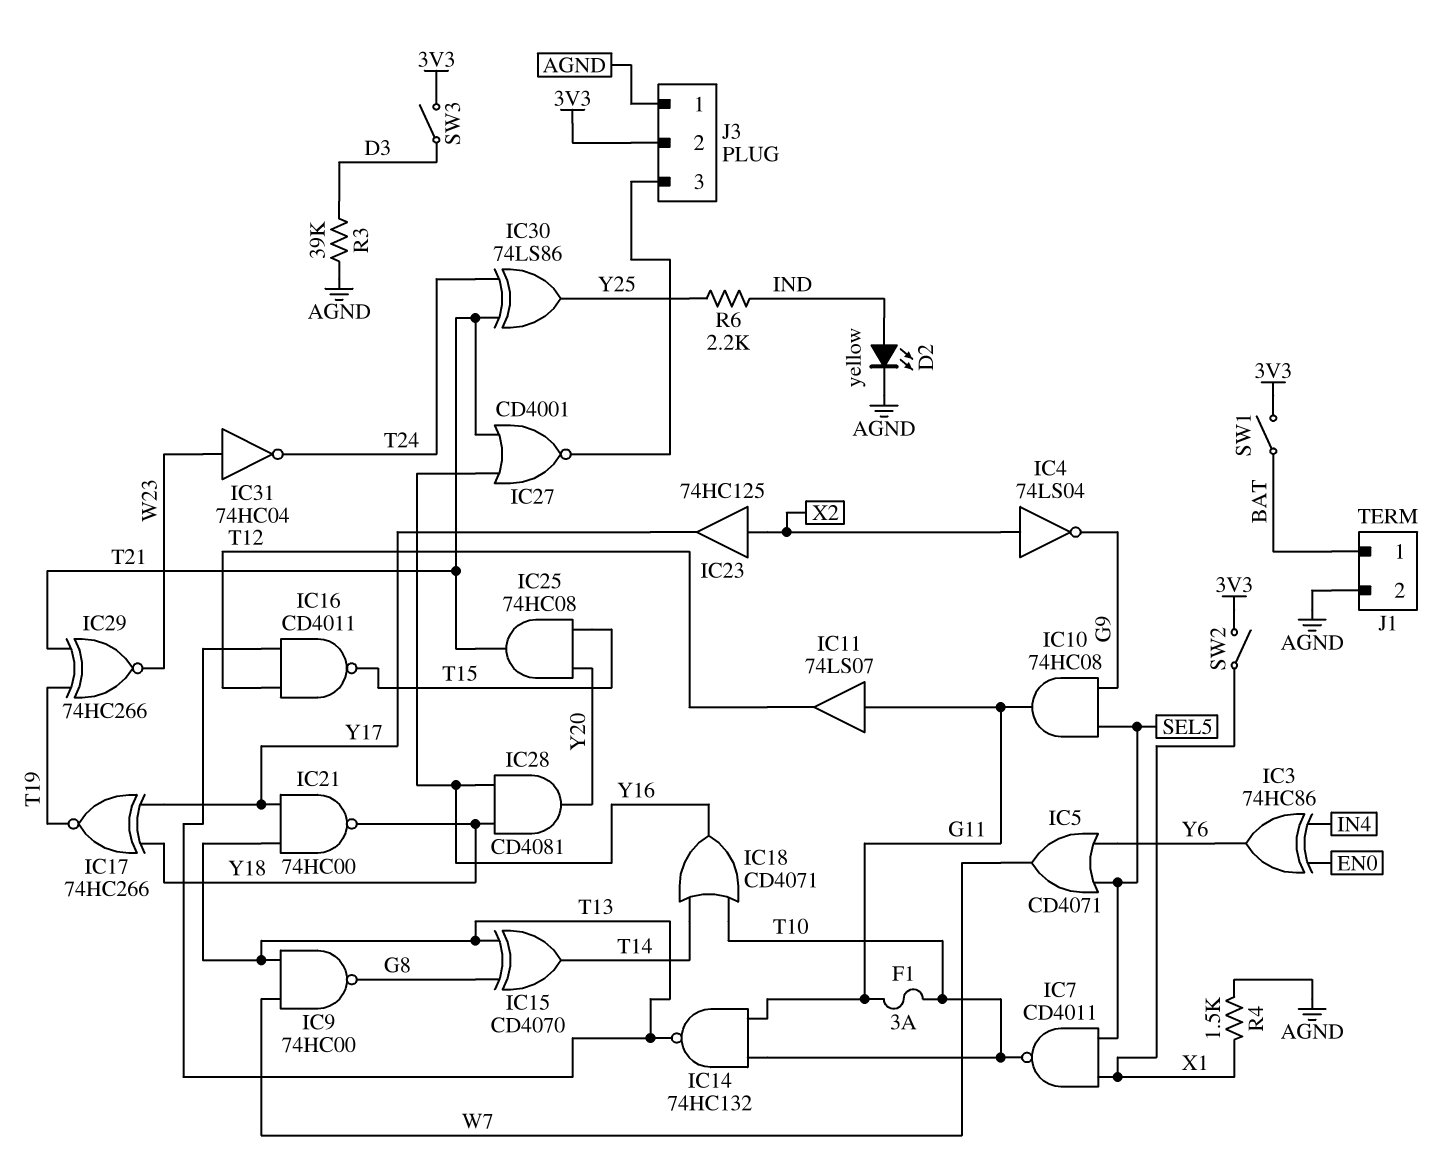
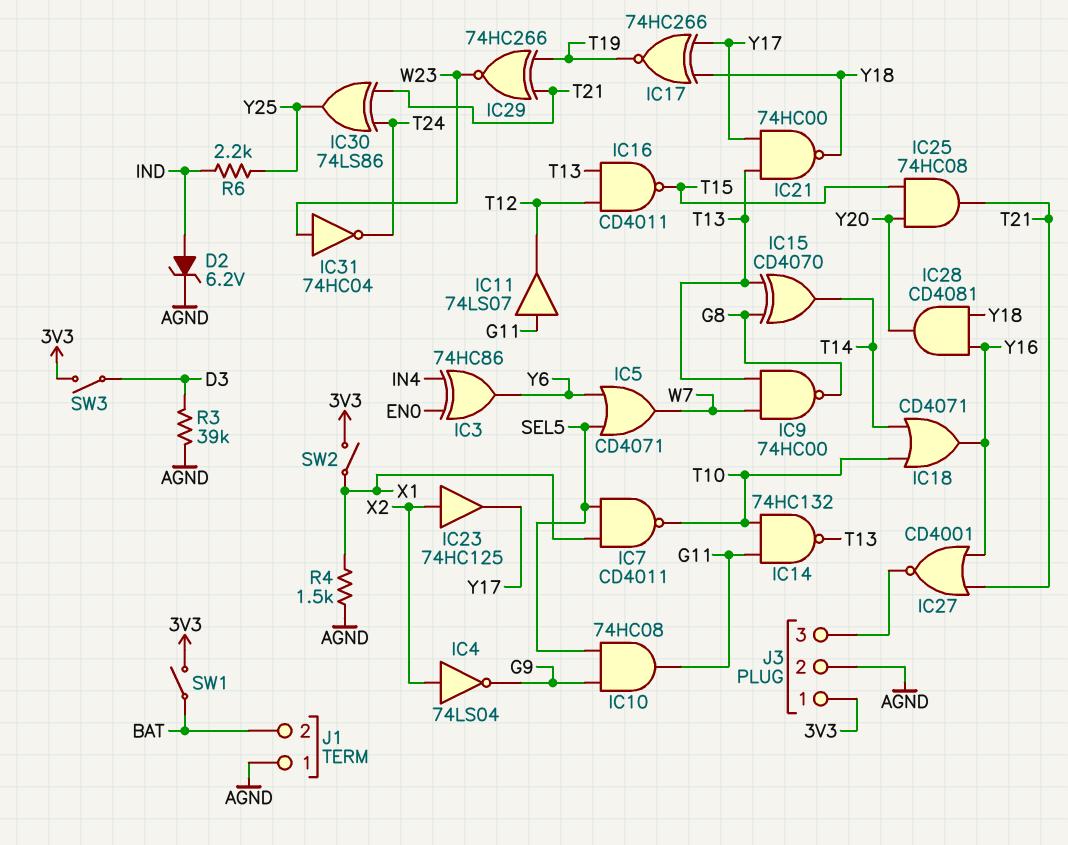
D2: LED yellow (A IND, K AGND) -> zener 6.2V (A IND, K AGND)
F1: 3A (G11, T10) -> none
J1 pin 1: BAT -> AGND
J1 pin 2: AGND -> BAT
J3 pin 1: AGND -> 3V3
J3 pin 2: 3V3 -> AGND

